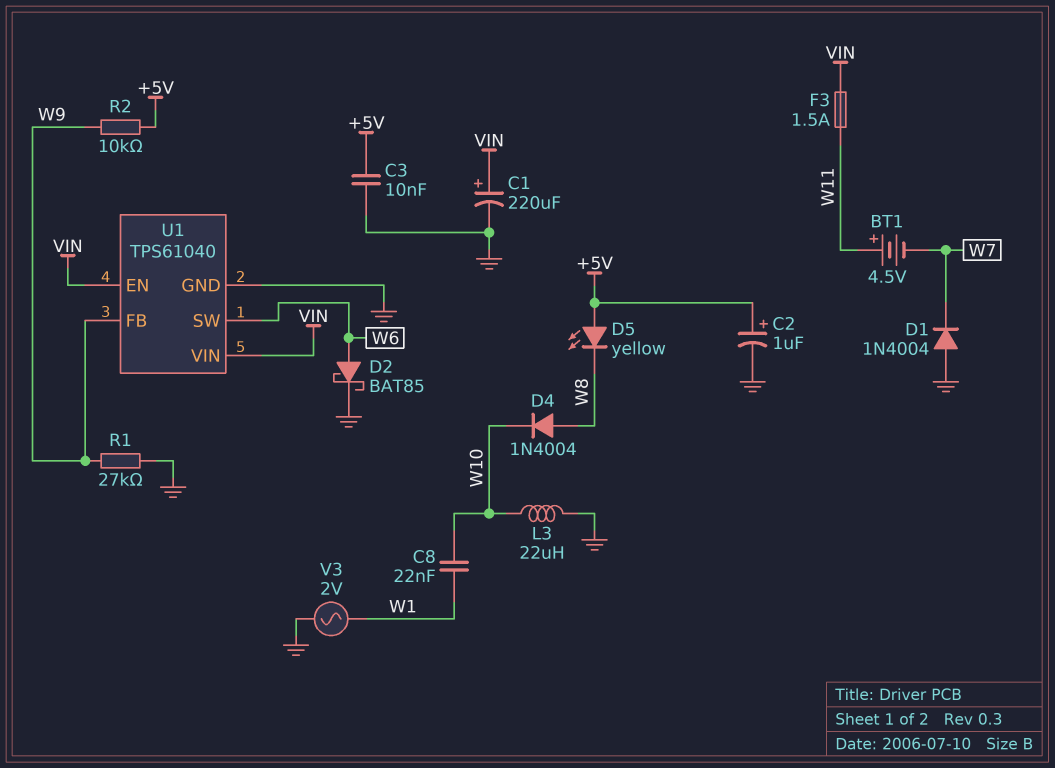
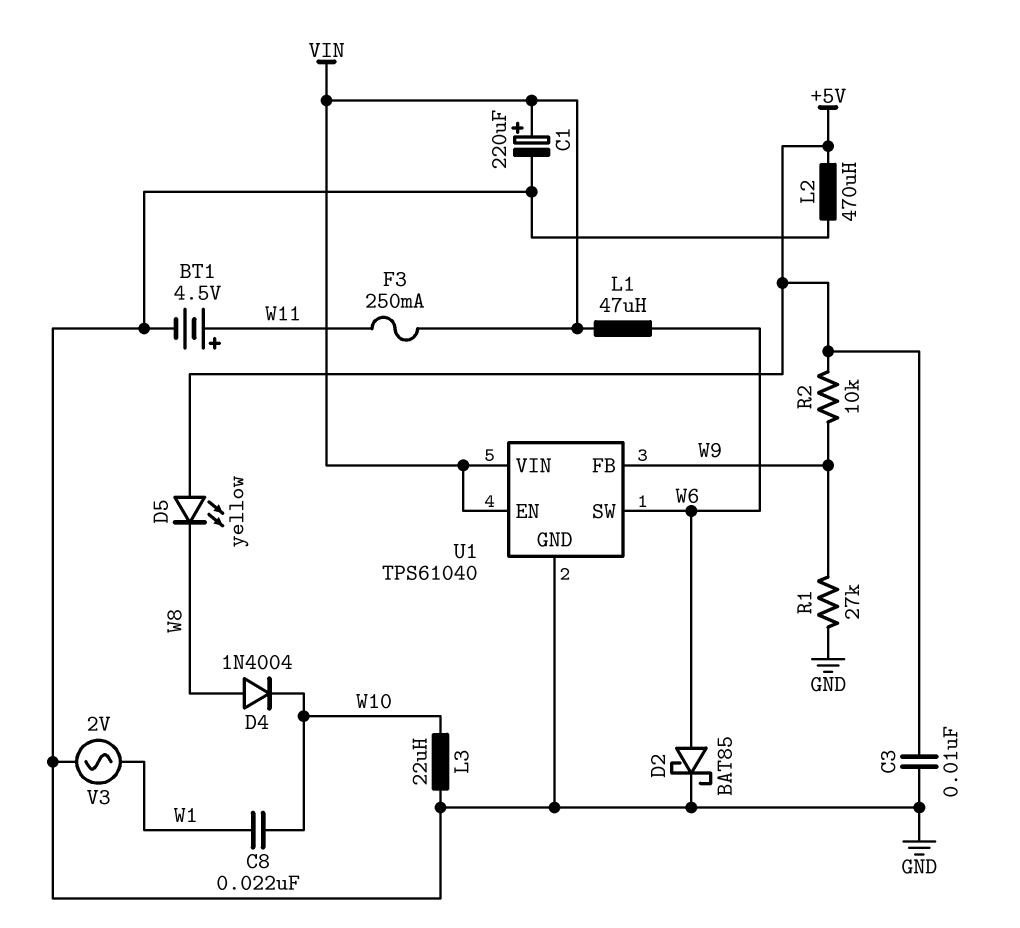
BT1: 4.5V (plus W11, minus W7) -> 4.5V (plus W11, minus GND)
C2: 1uF (plus +5V, minus GND) -> none
D1: diode 1N4004 (A GND, K W7) -> none
F3: 1.5A (VIN, W11) -> 250mA (VIN, W11)
L1: none -> 47uH (VIN, W6)
L2: none -> 470uH (+5V, GND)

